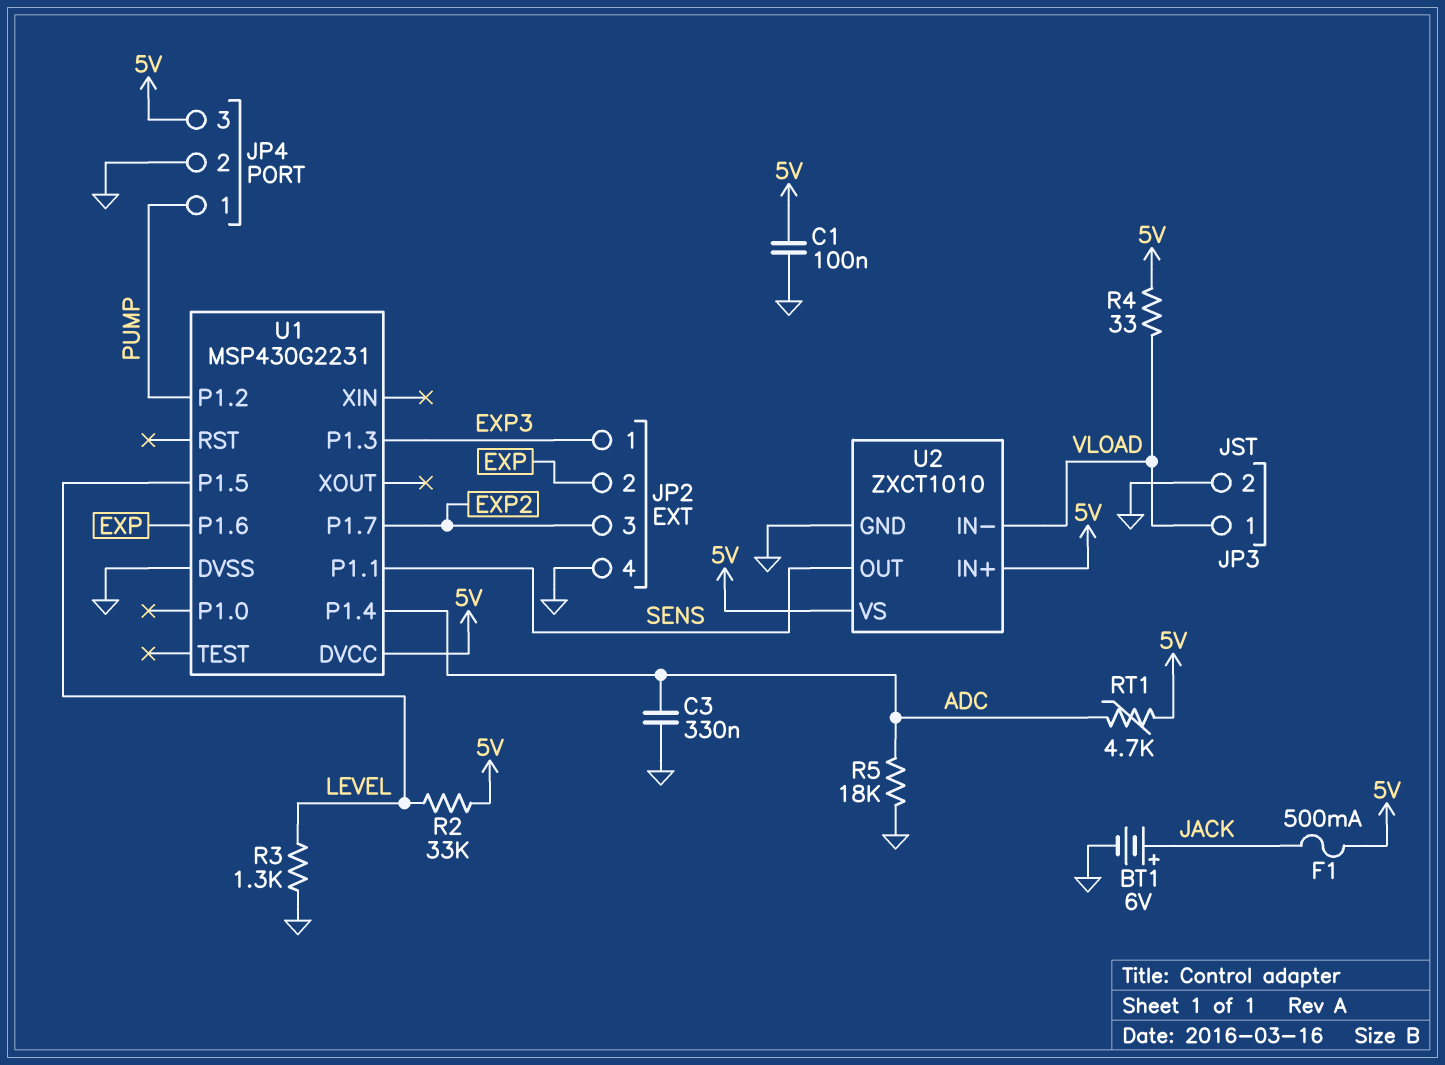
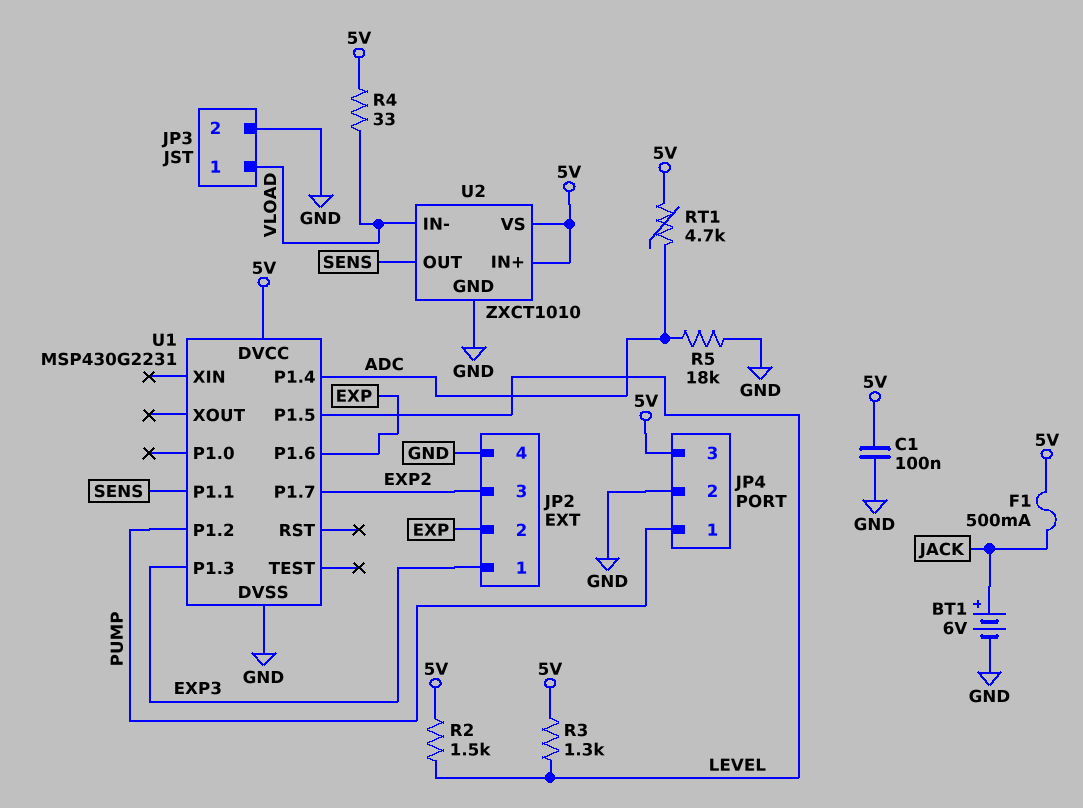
C3: 330nF (ADC, GND) -> none
R2: 33k (5V, LEVEL) -> 1.5k (5V, LEVEL)
R3: 1.3k (GND, LEVEL) -> 1.3k (5V, LEVEL)

